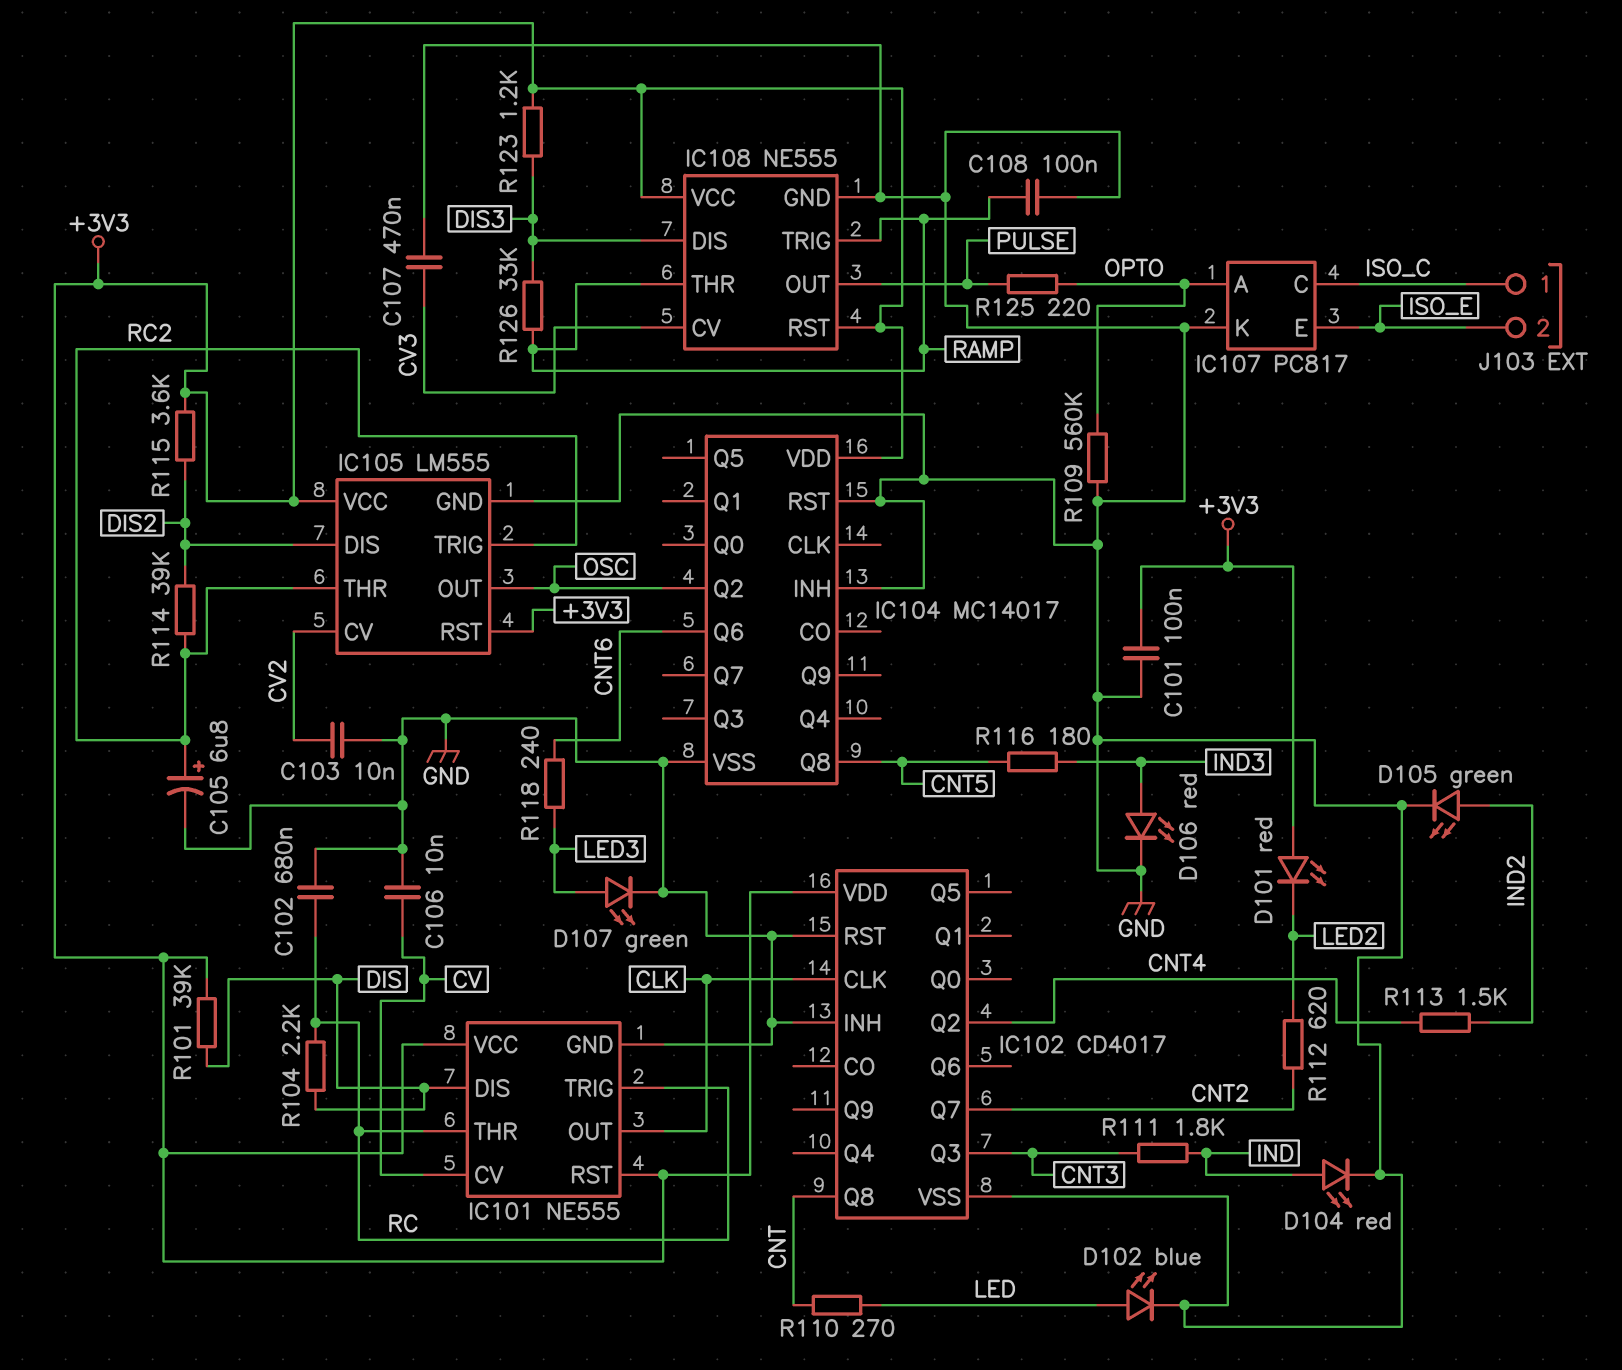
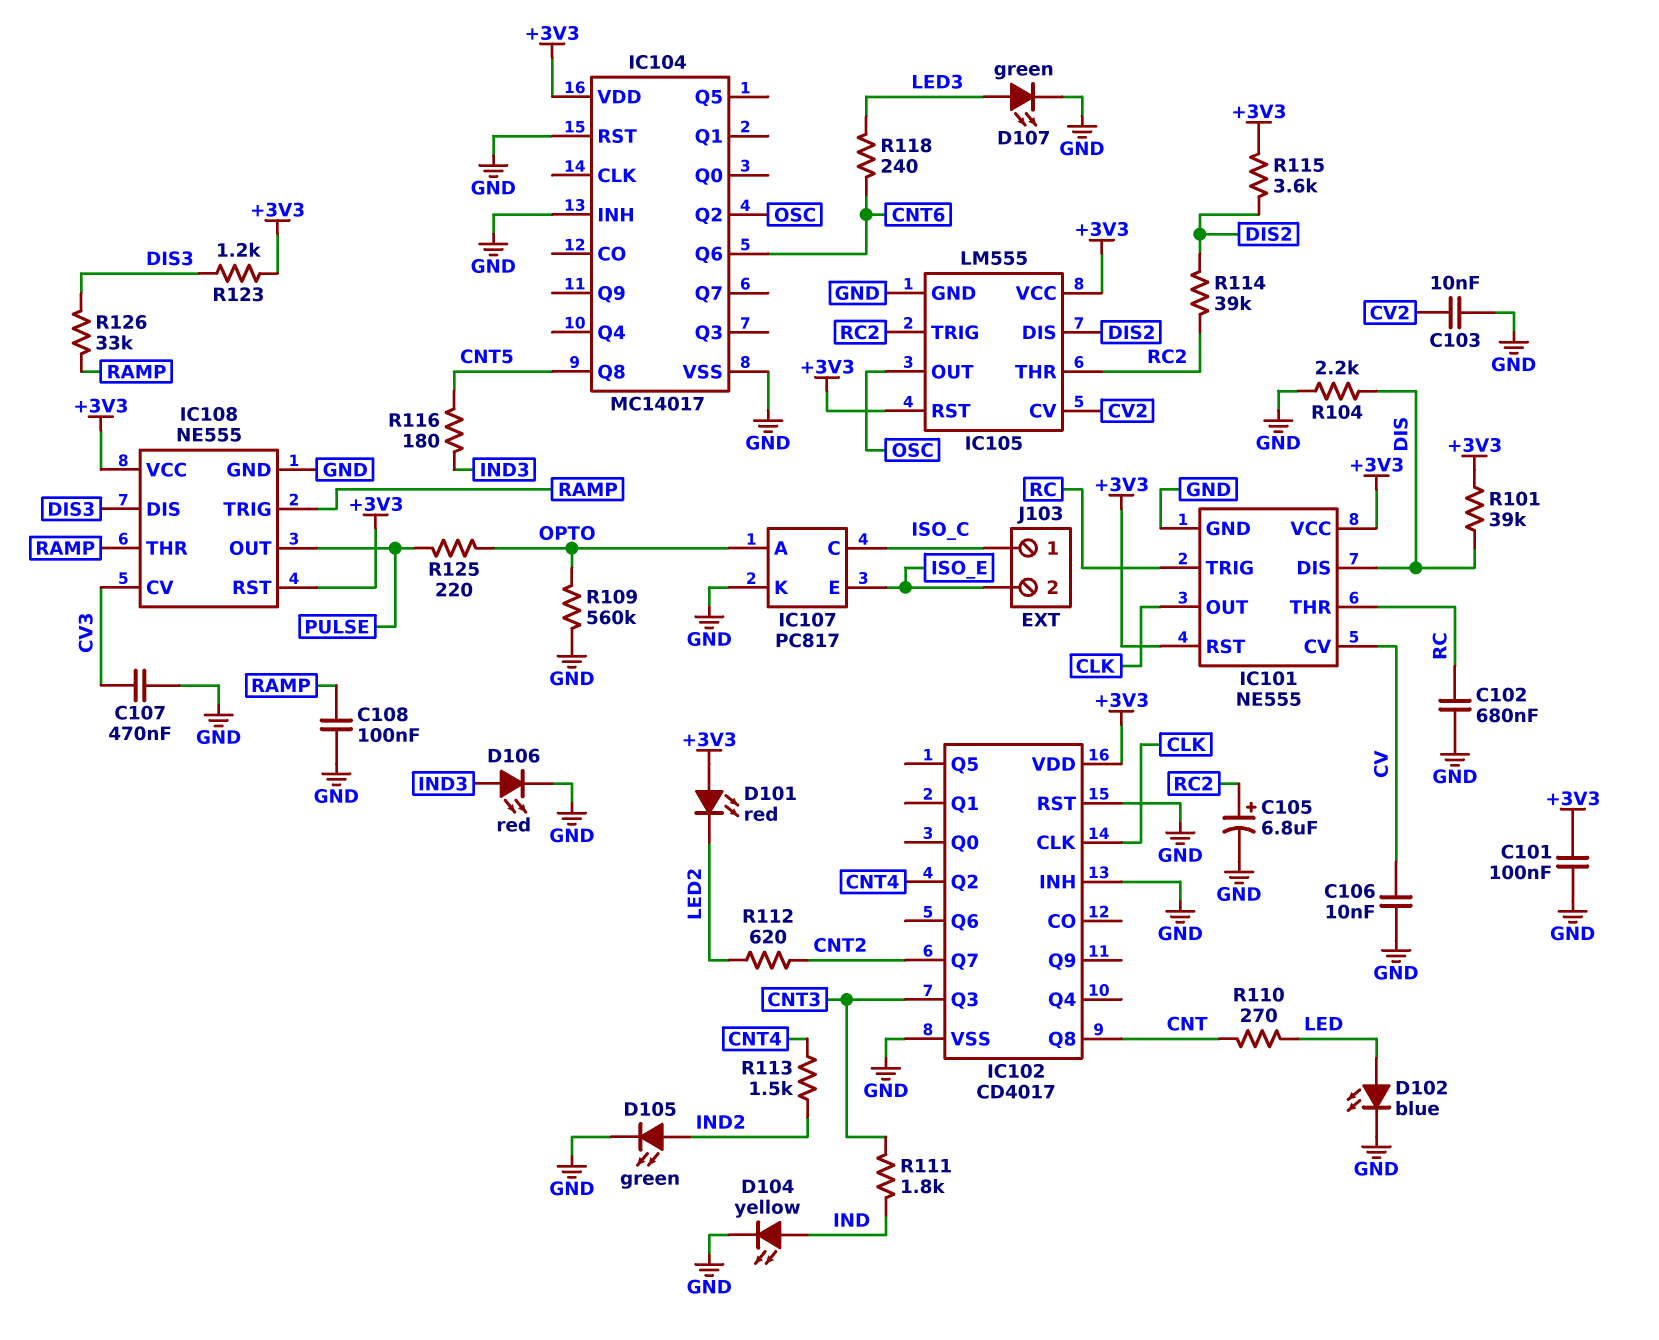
D104: LED red (A IND, K GND) -> LED yellow (A IND, K GND)
R104: 2.2k (DIS, RC) -> 2.2k (DIS, GND)

